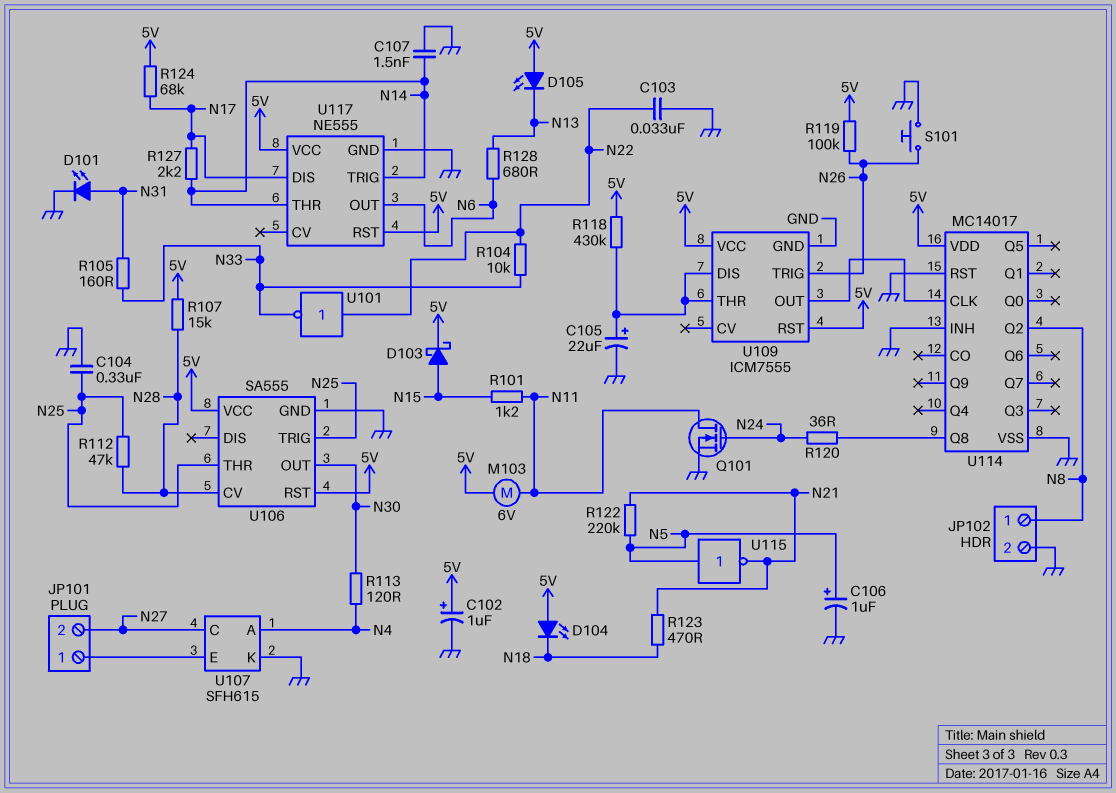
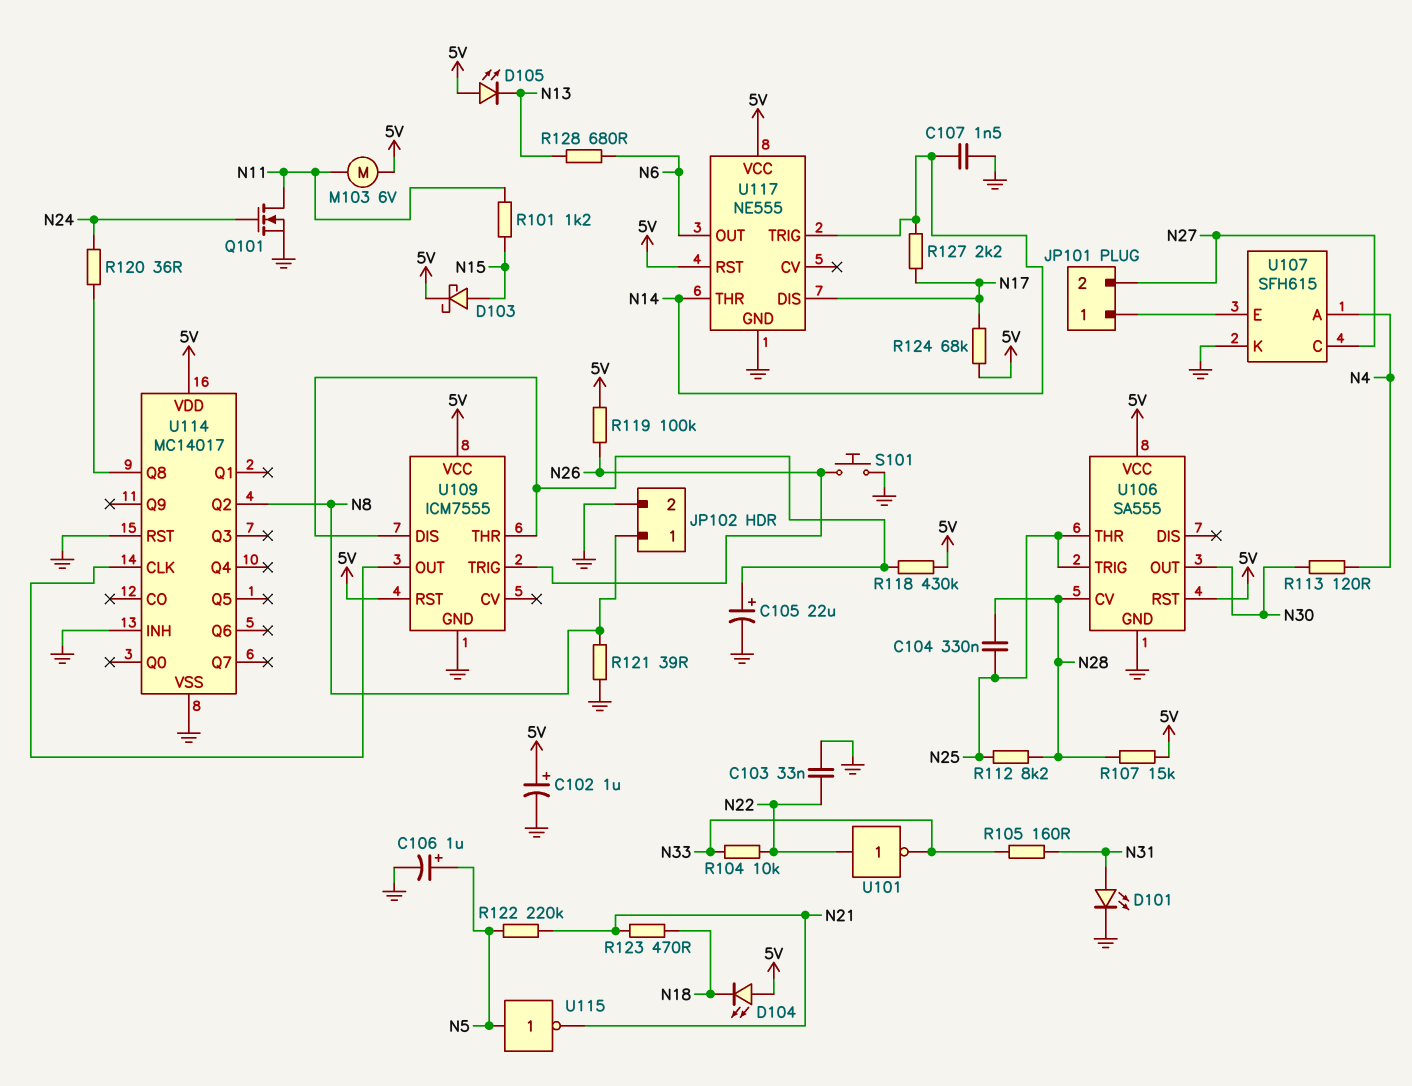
C104: 330nF (GND, N25) -> 330nF (N25, N28)
R112: 47k (N25, N28) -> 8.2k (N25, N28)
R121: none -> 39 (GND, N8)

